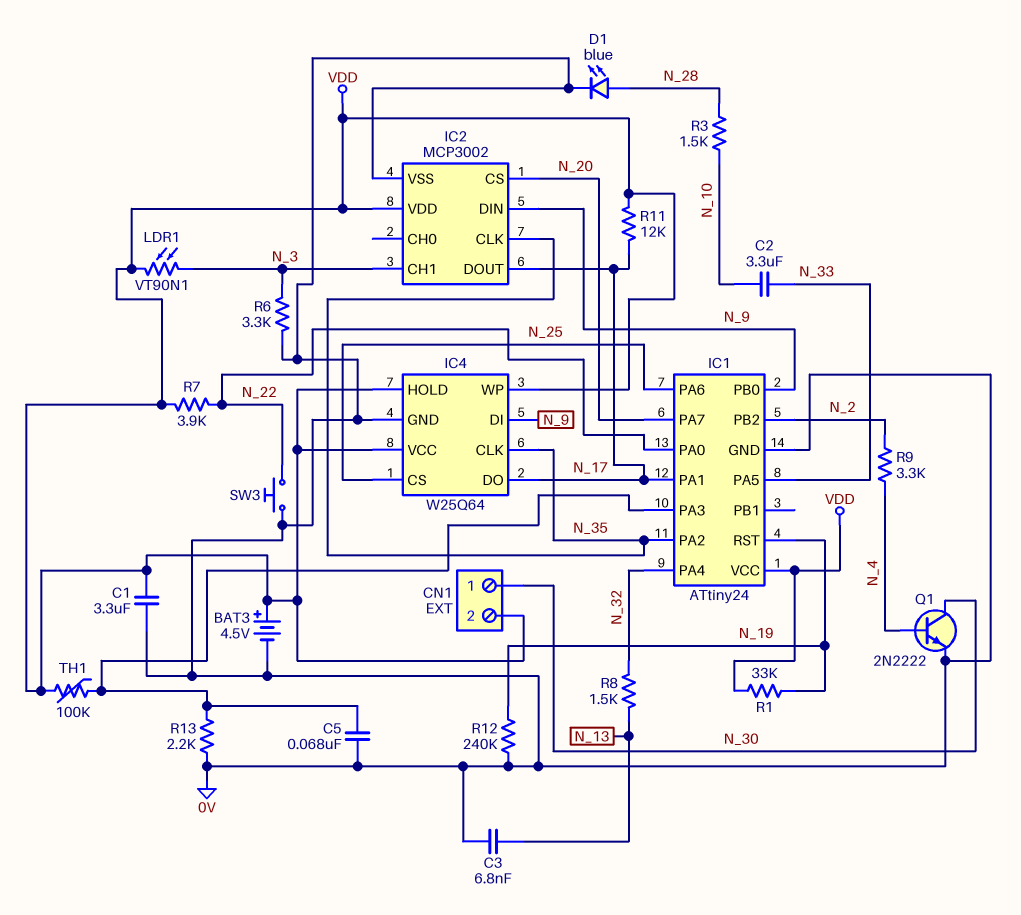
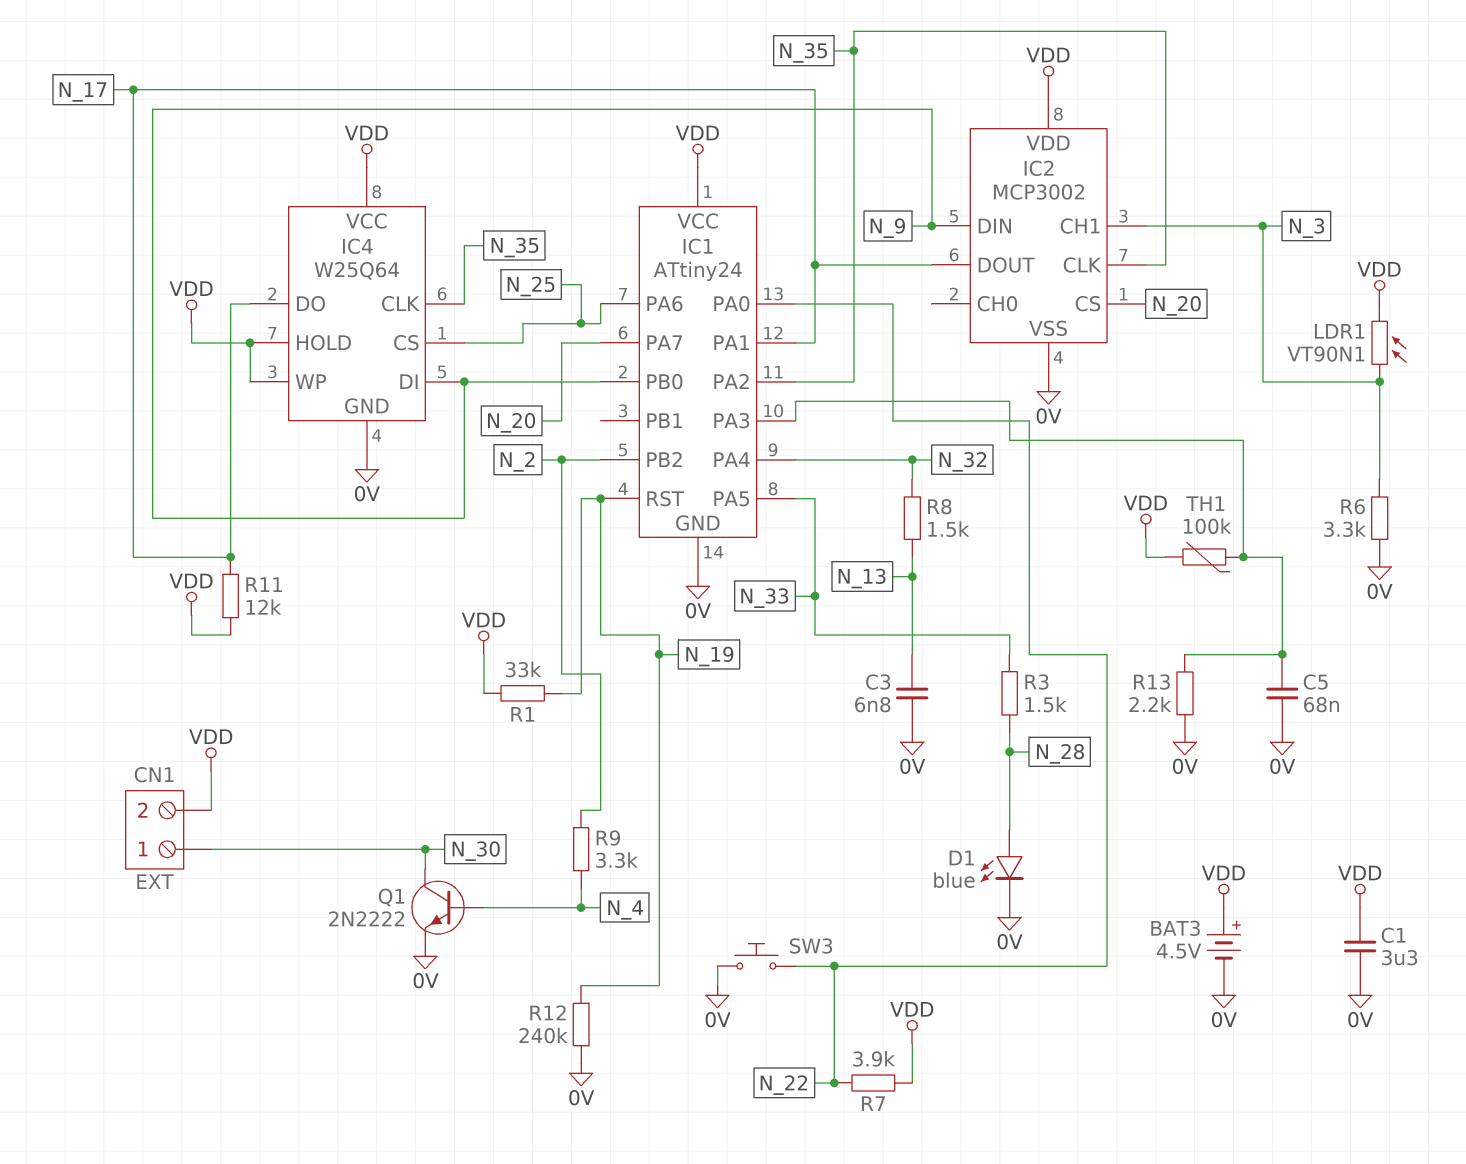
C2: 3.3uF (N_10, N_33) -> none
R3: 1.5k (N_10, N_28) -> 1.5k (N_28, N_33)

